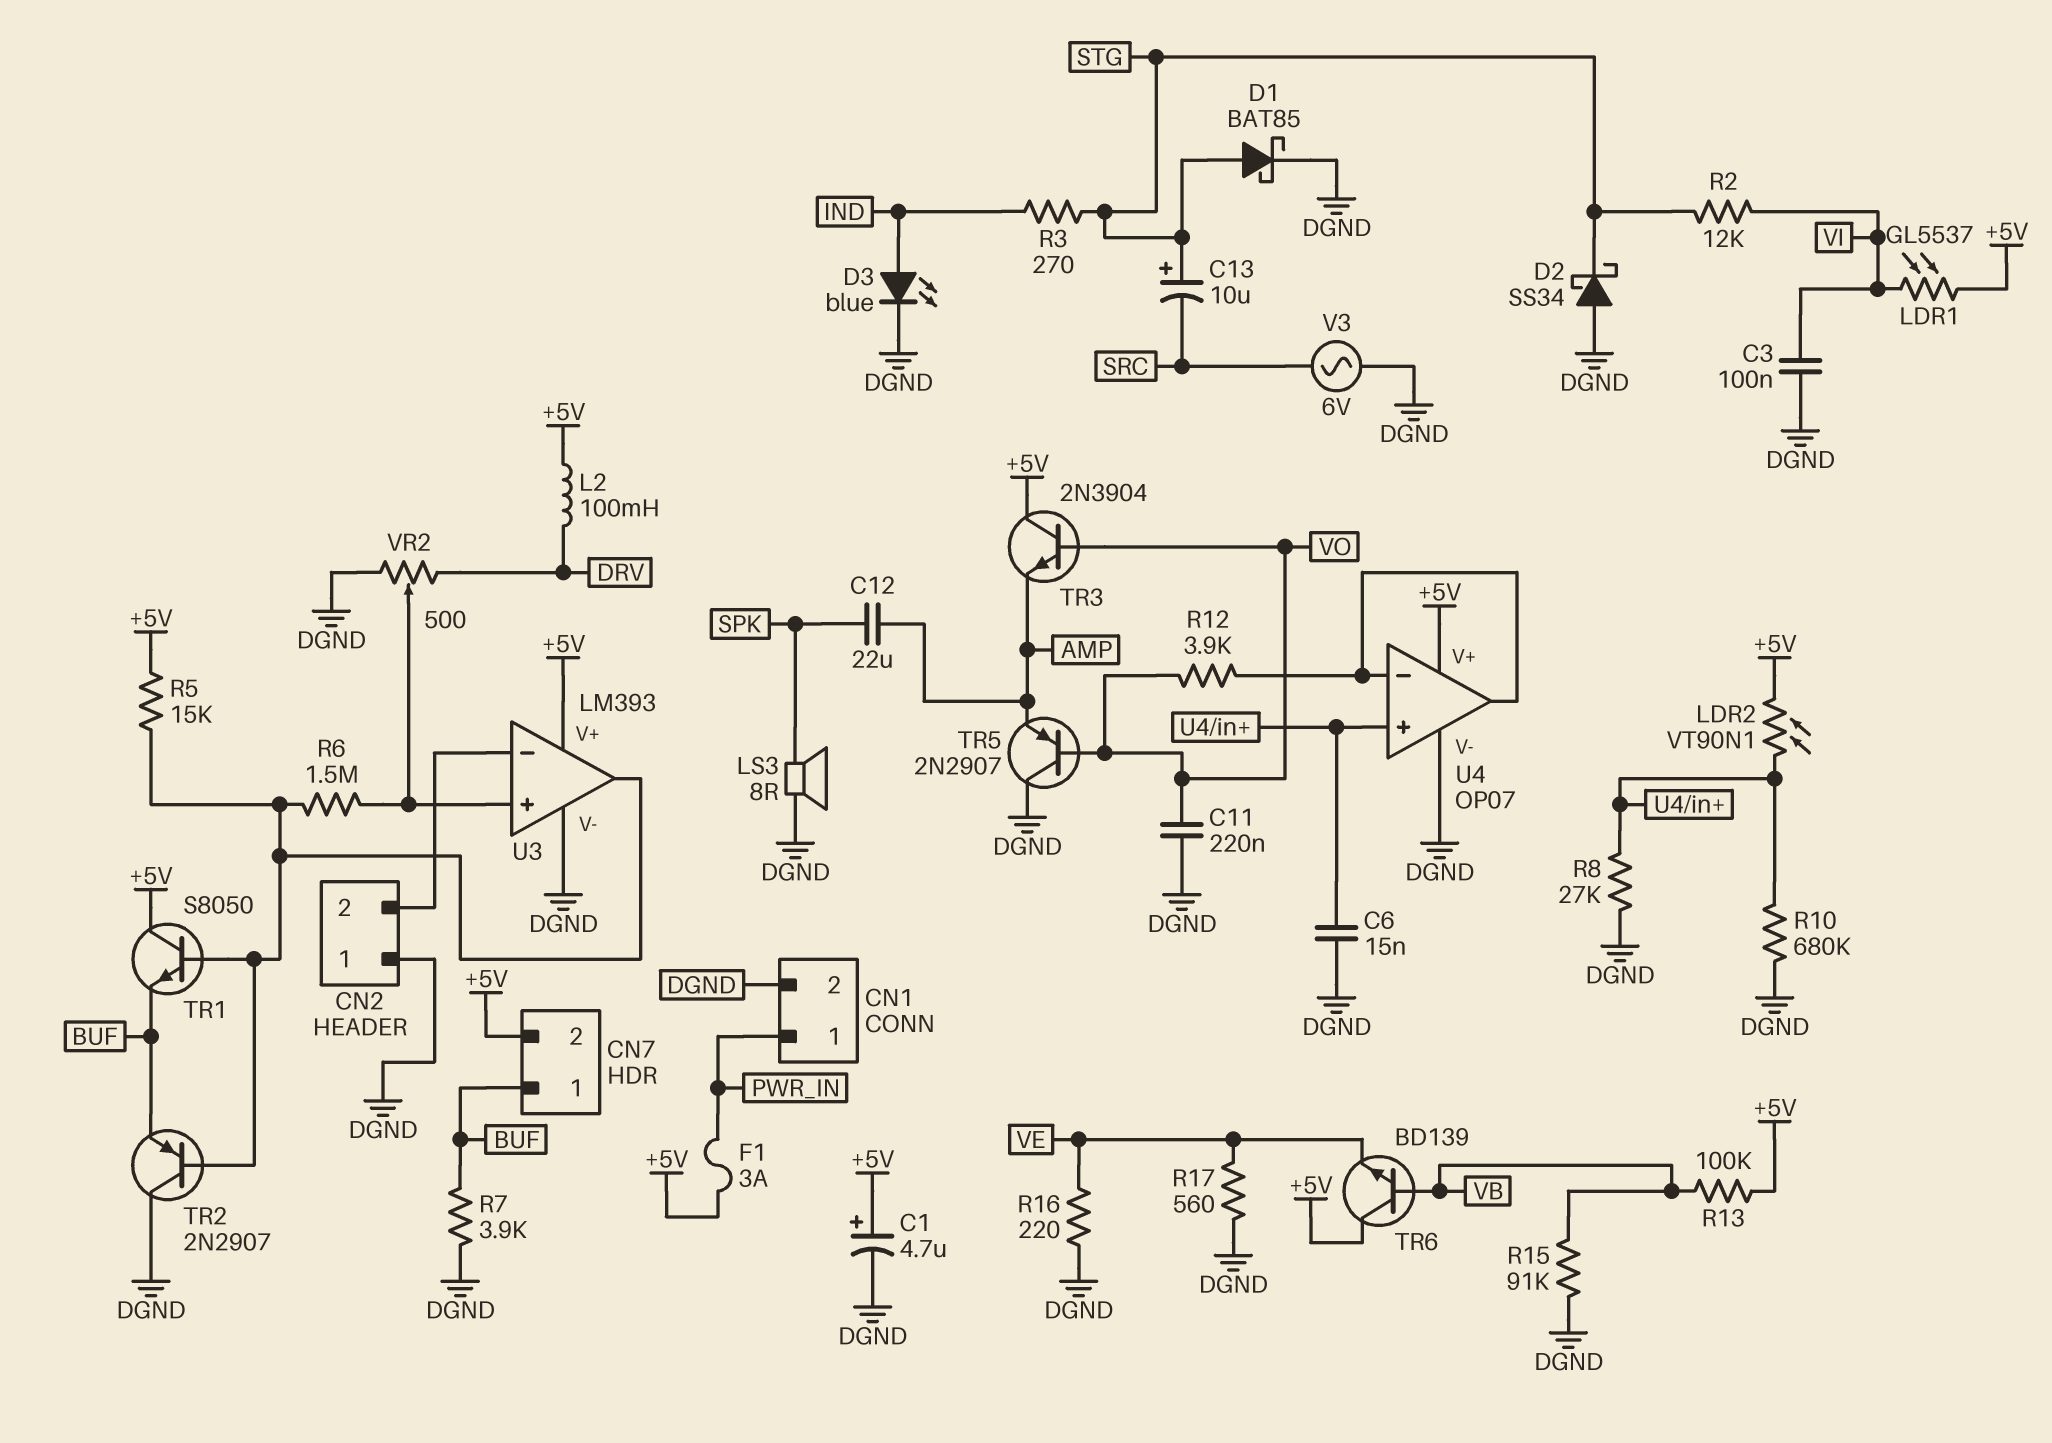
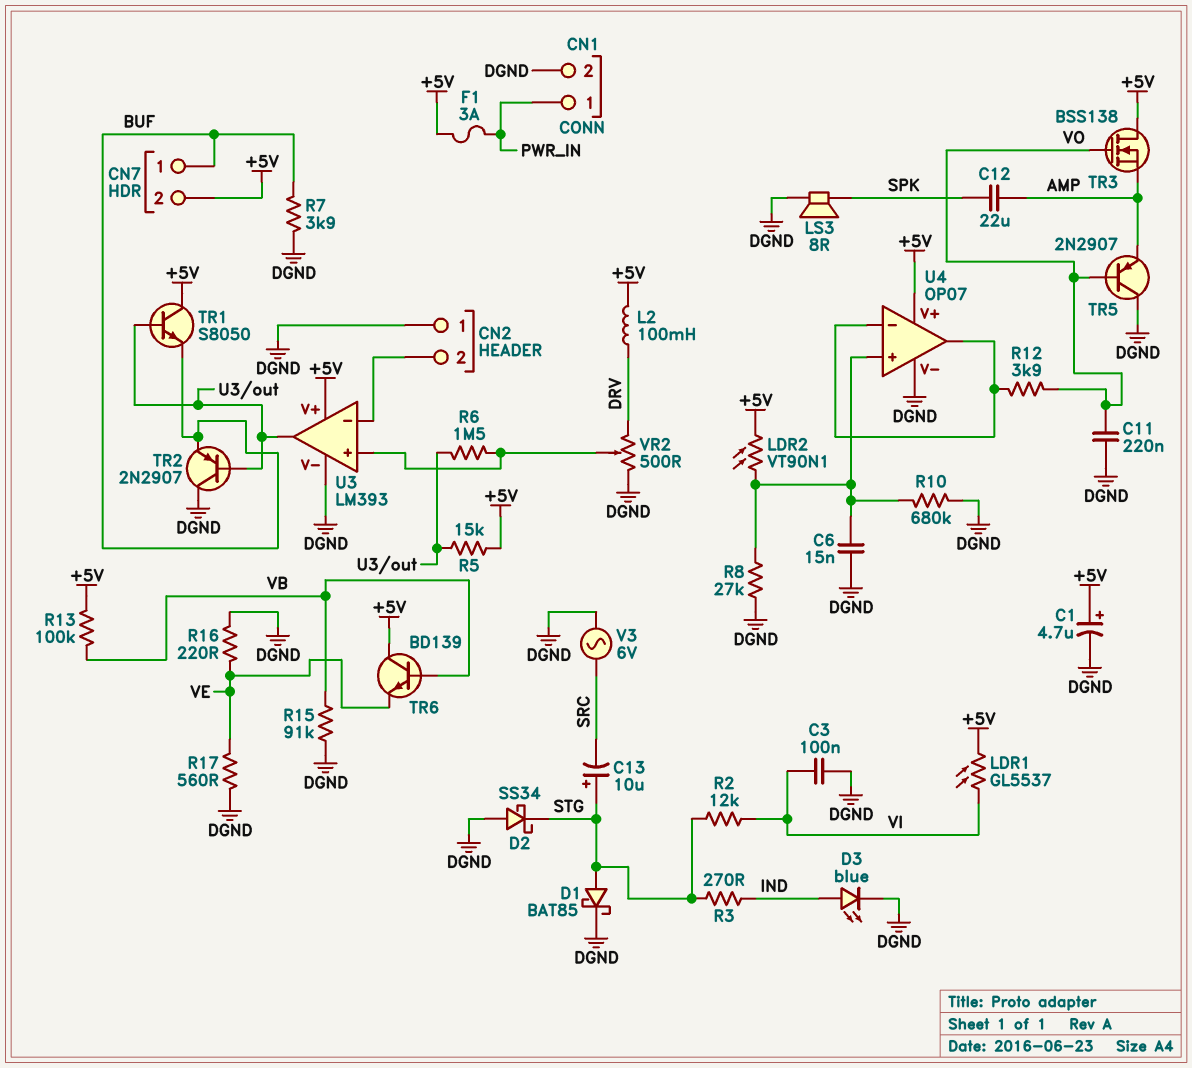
TR3: NPN 2N3904 (B VO, C +5V, E AMP) -> NMOS BSS138 (G VO, D +5V, S AMP)

